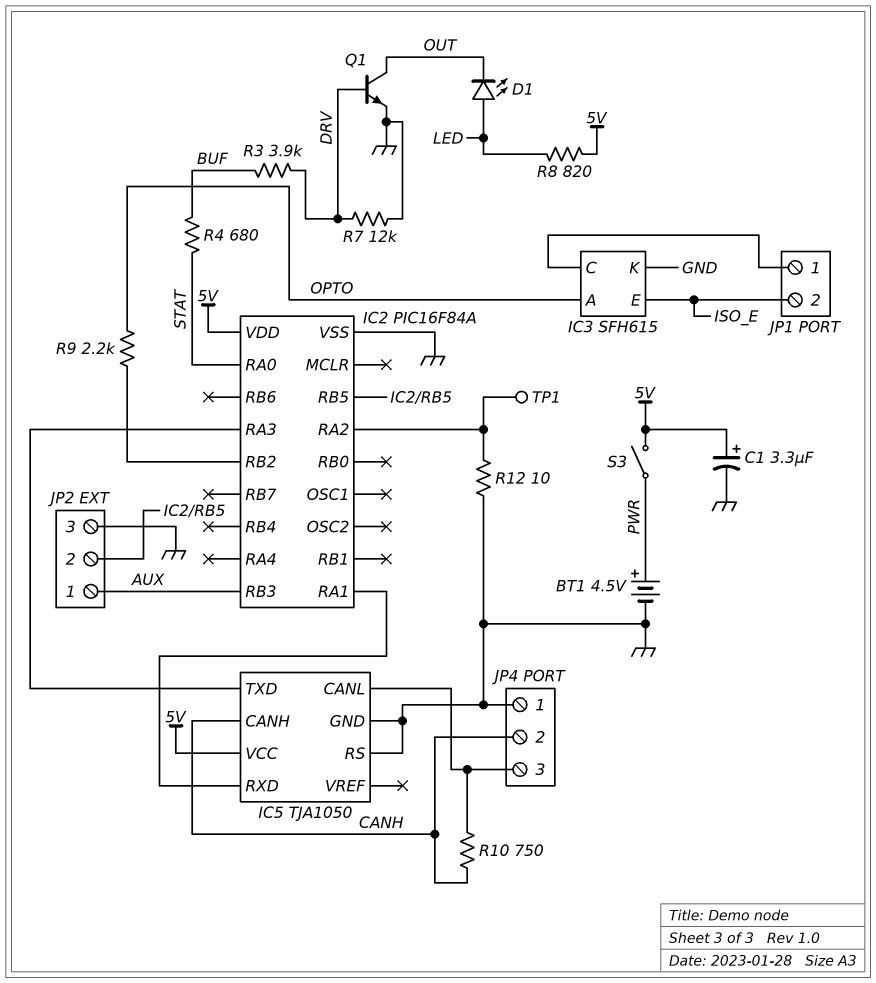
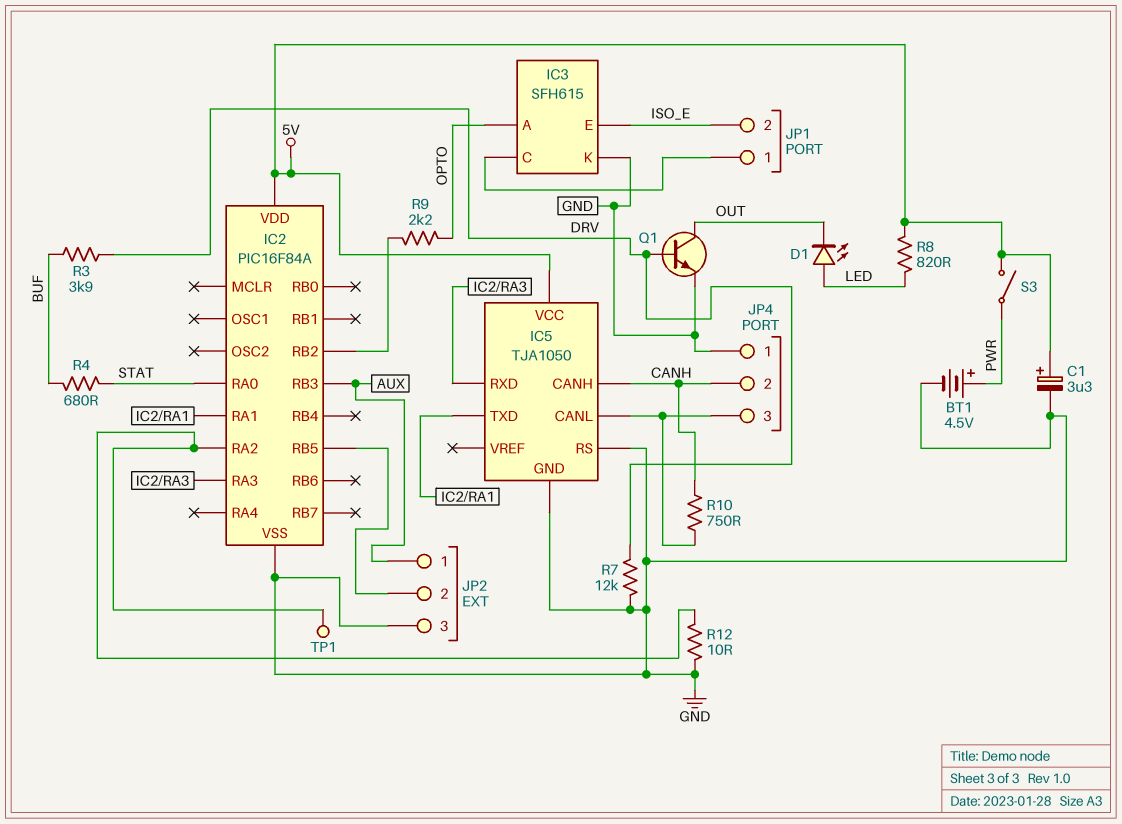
IC5 pin RXD: IC2/RA1 -> IC2/RA3
IC5 pin TXD: IC2/RA3 -> IC2/RA1

